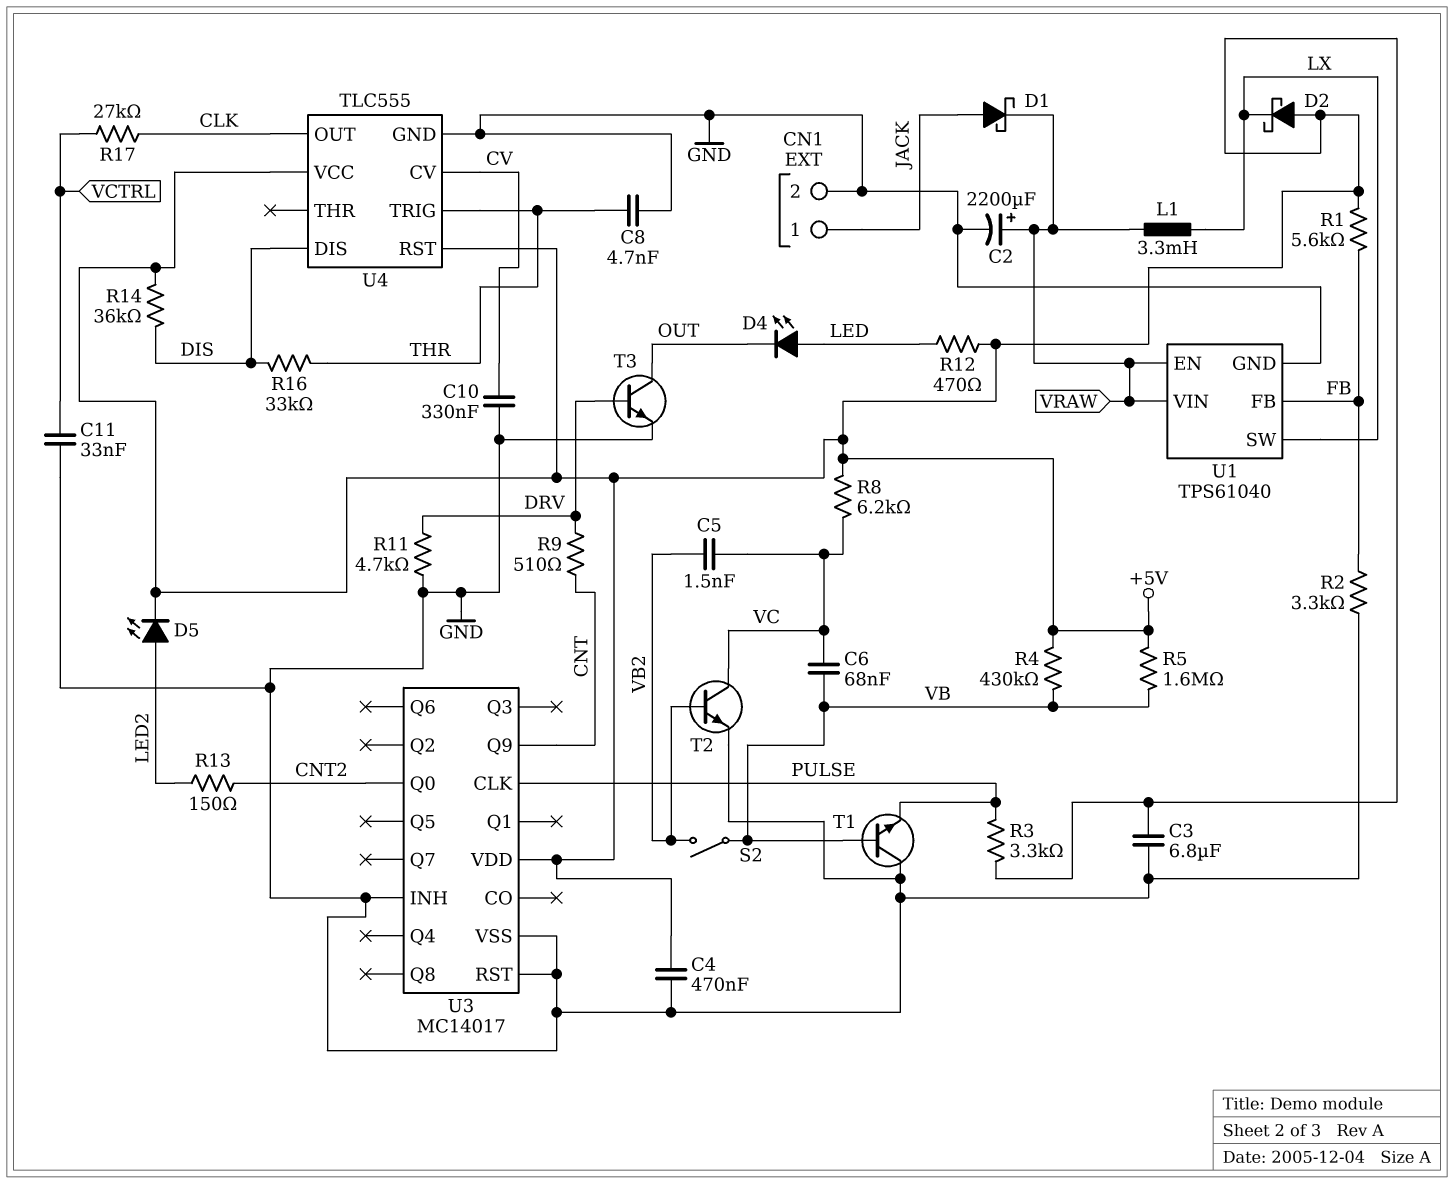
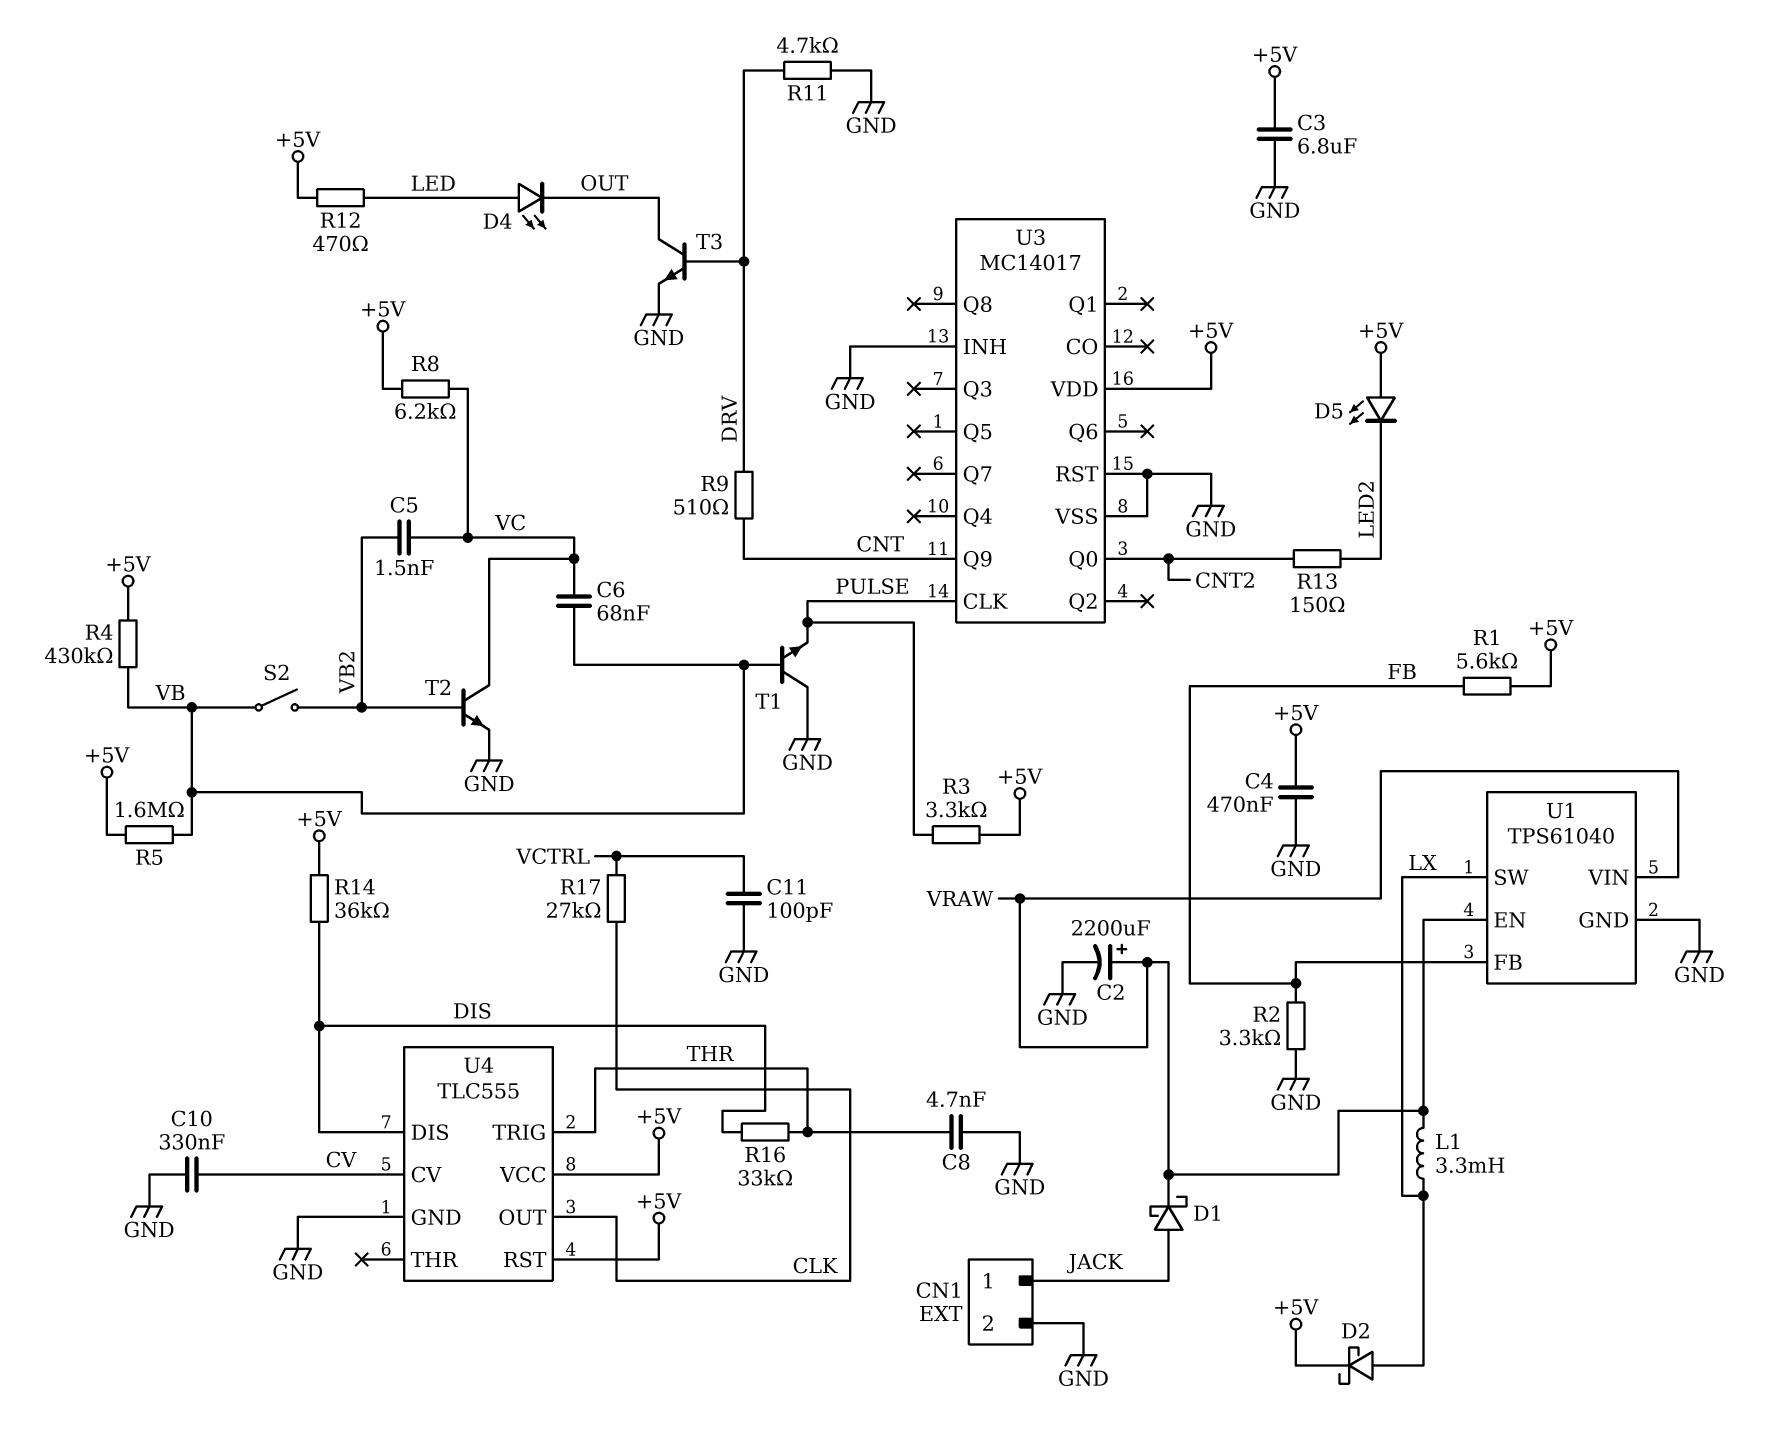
C11: 33nF (GND, VCTRL) -> 100pF (GND, VCTRL)
D2: schottky (A +5V, K LX) -> schottky (A LX, K +5V)
D5: LED (A LED2, K +5V) -> LED (A +5V, K LED2)

